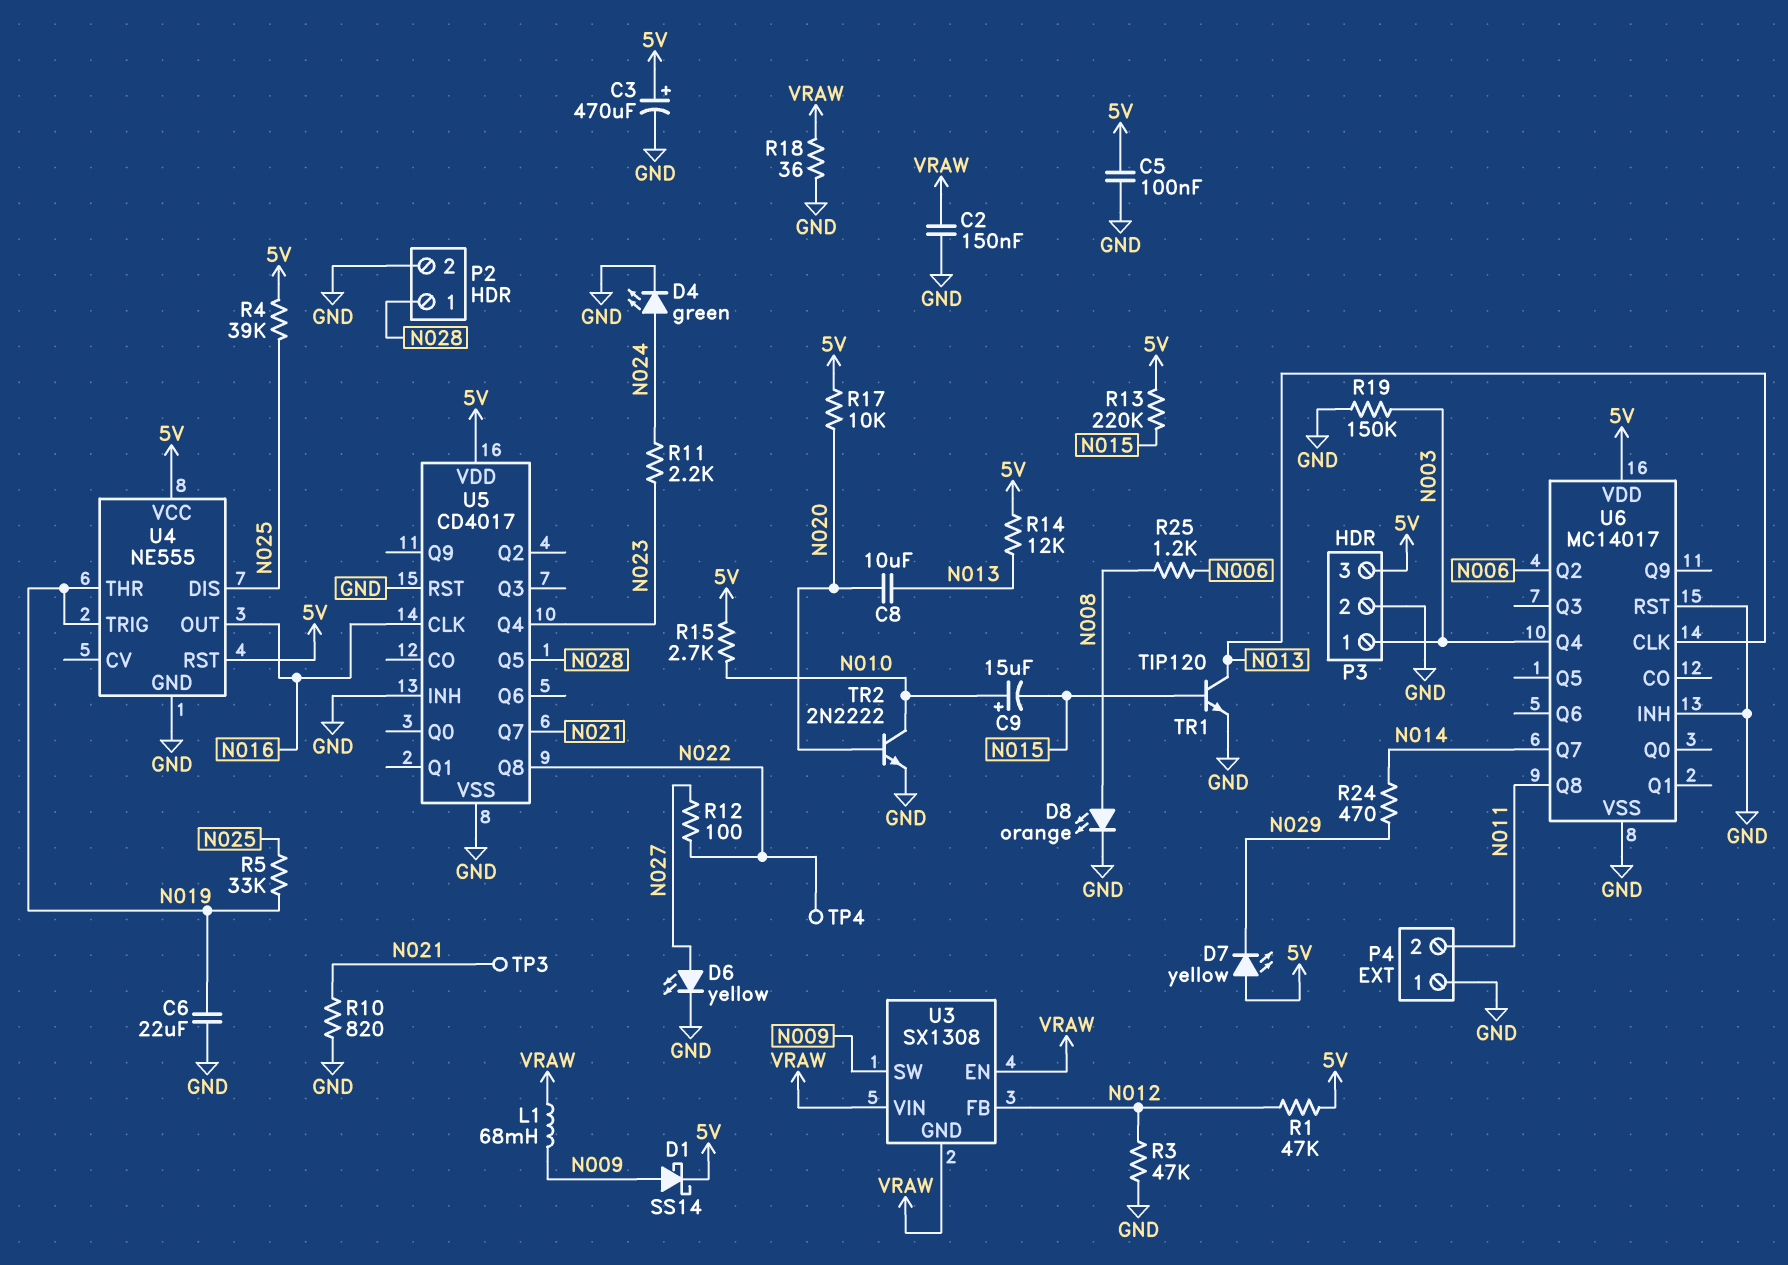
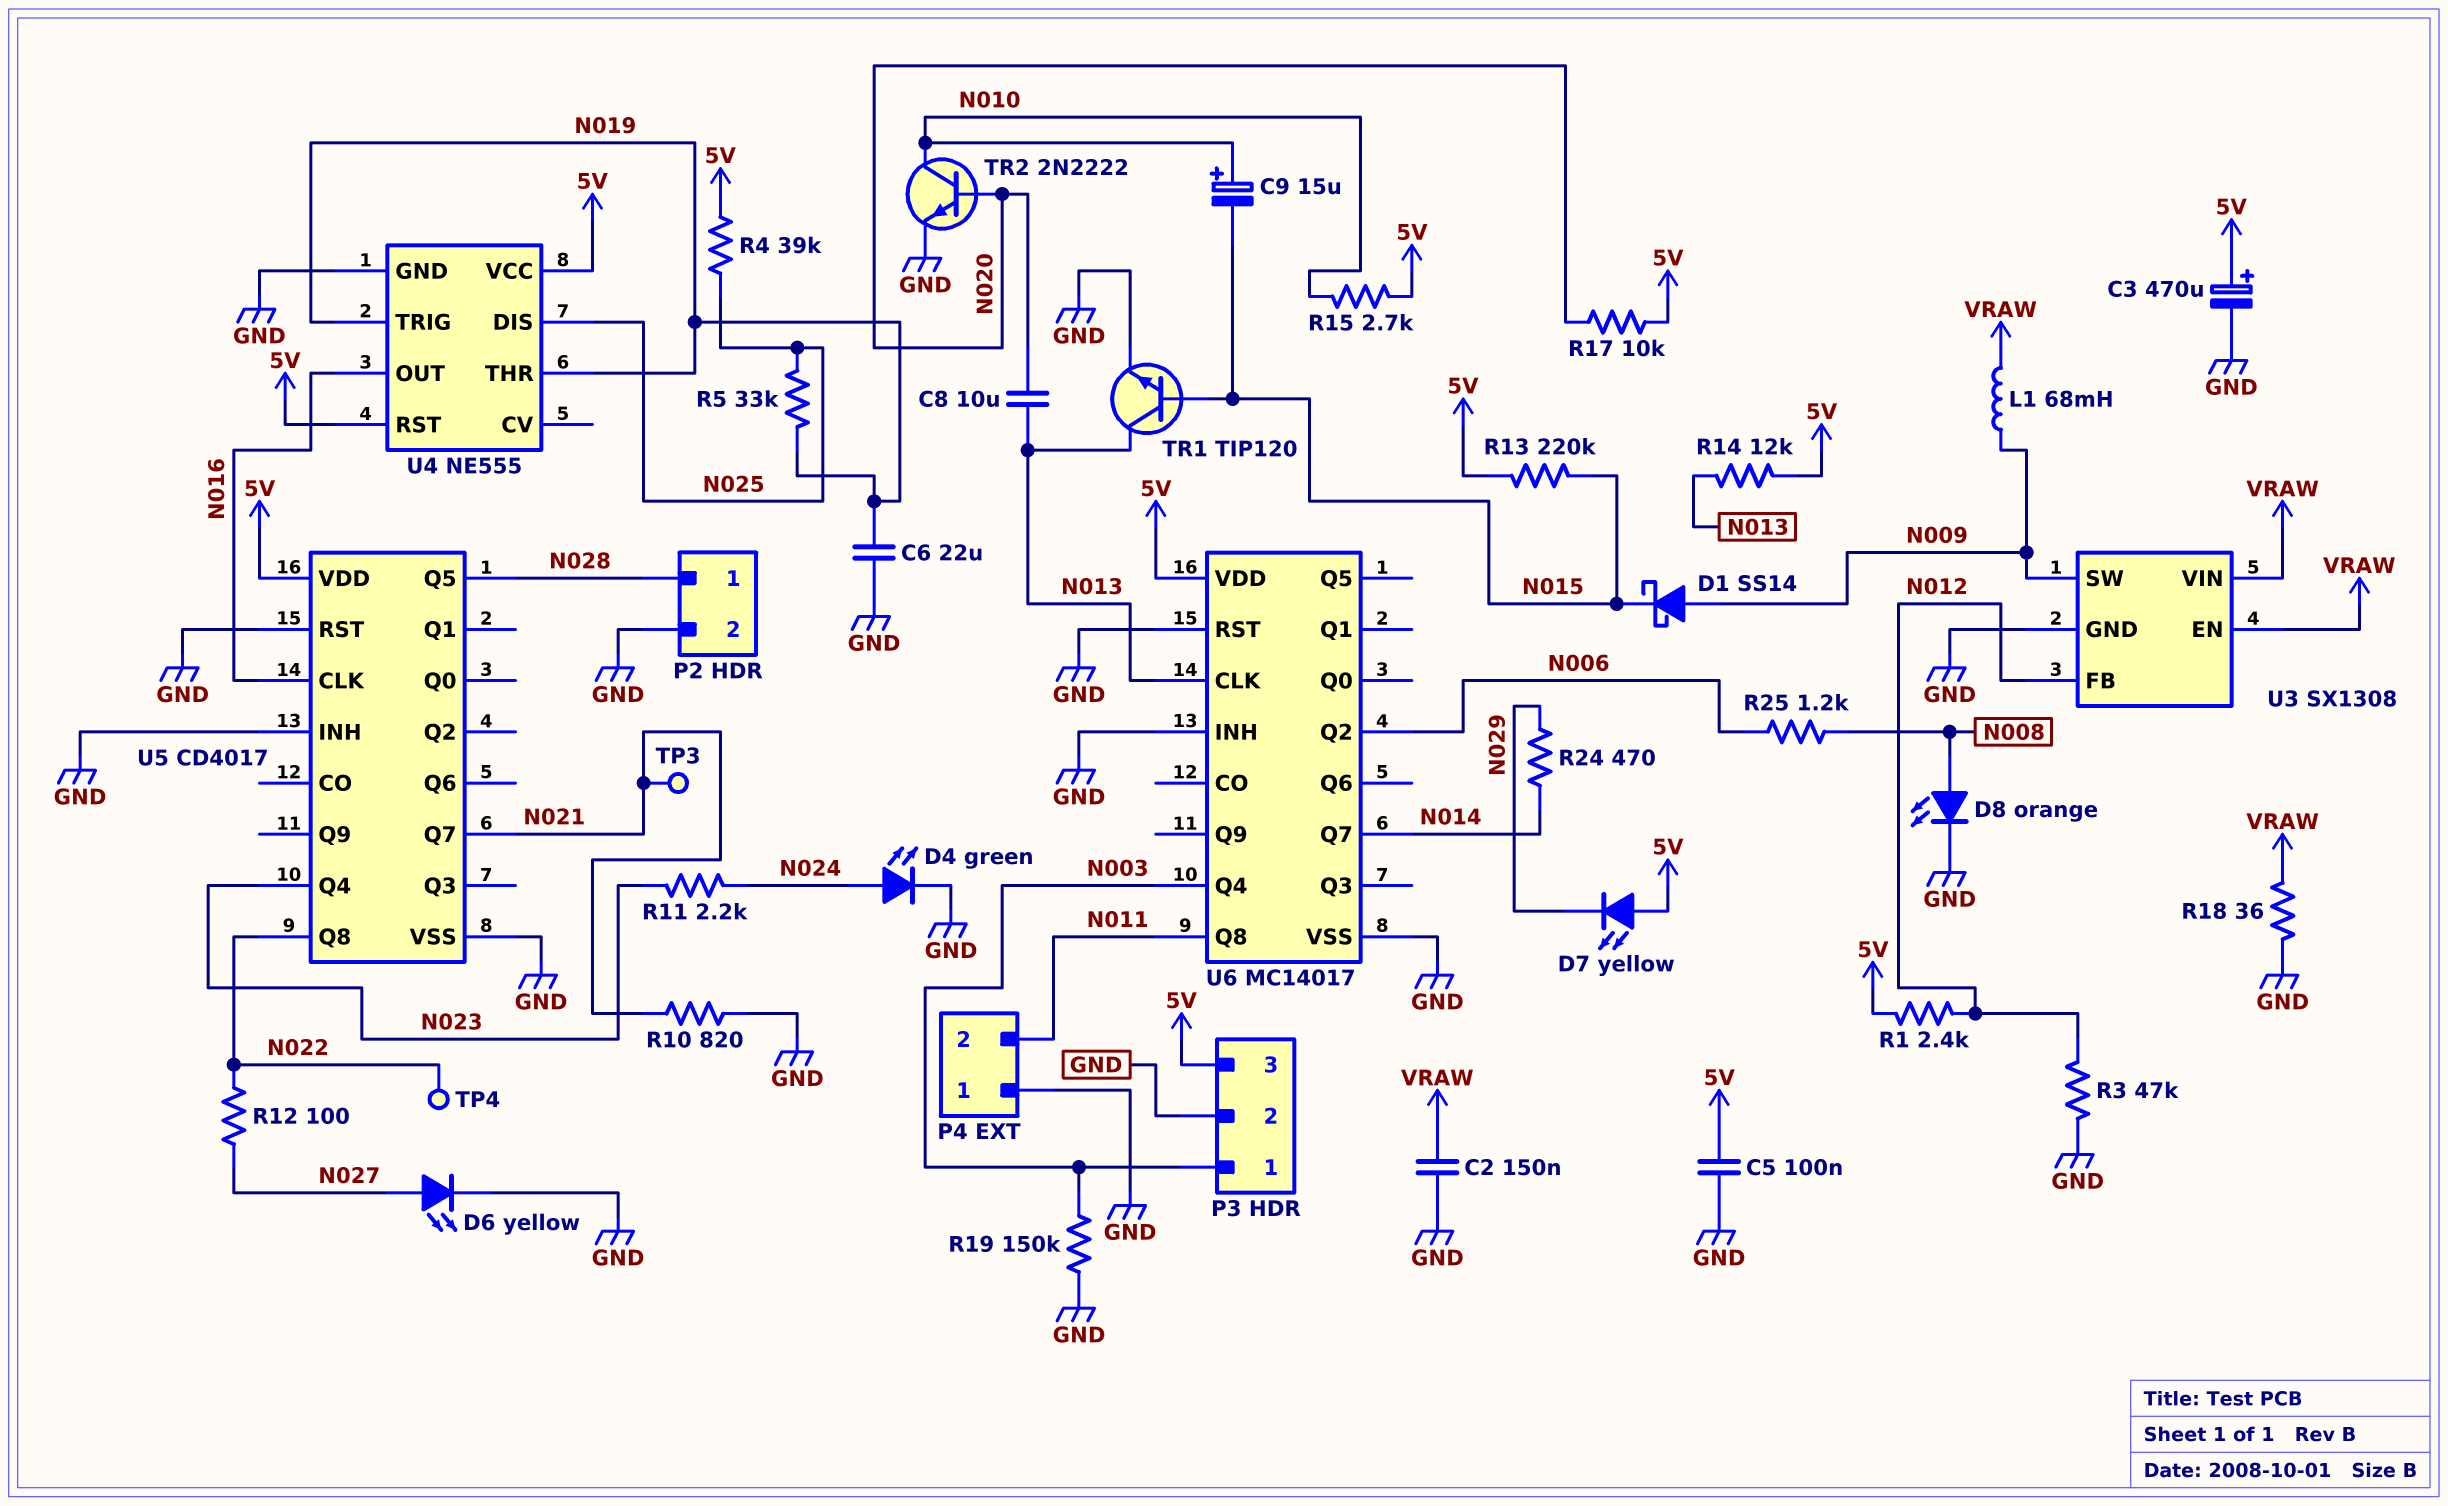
D1: schottky SS14 (A N009, K 5V) -> schottky SS14 (A N009, K N015)
R1: 47k (5V, N012) -> 2.4k (5V, N012)
U3 pin GND: VRAW -> GND

